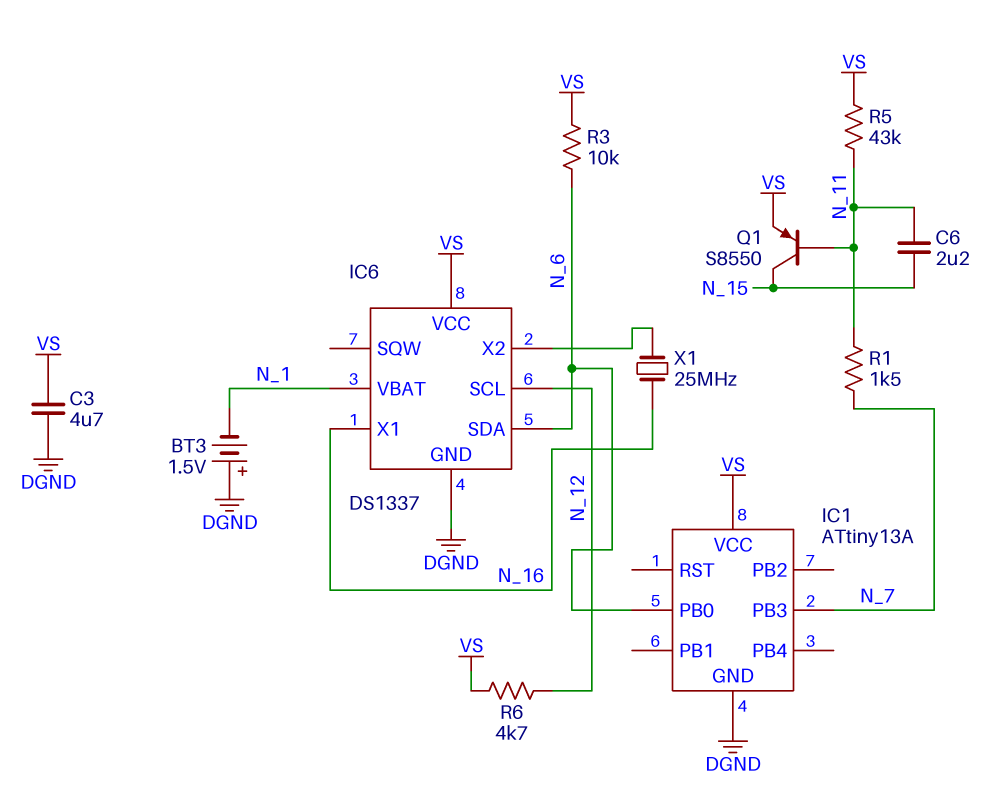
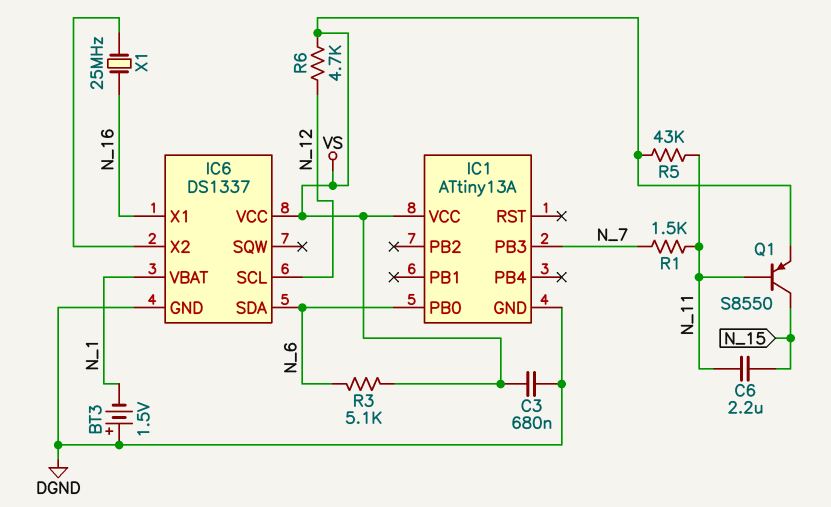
C3: 4.7uF (DGND, VS) -> 680nF (DGND, VS)
R3: 10k (N_6, VS) -> 5.1k (N_6, VS)

